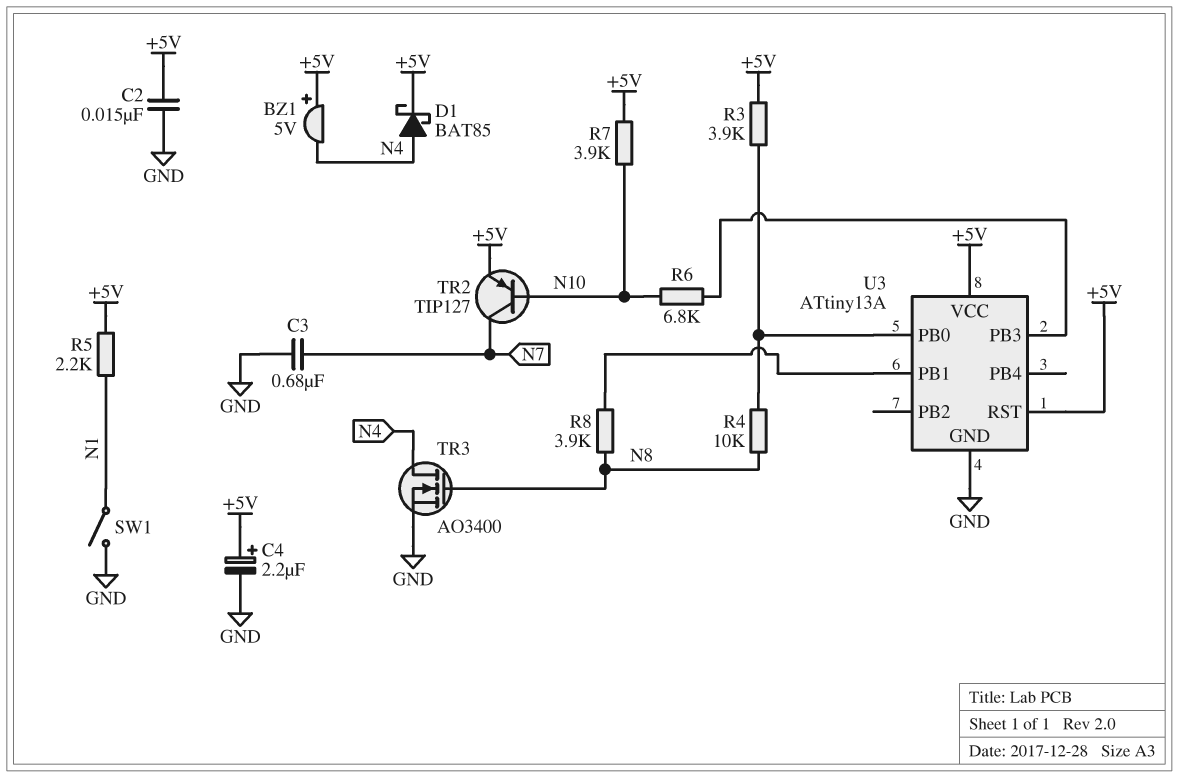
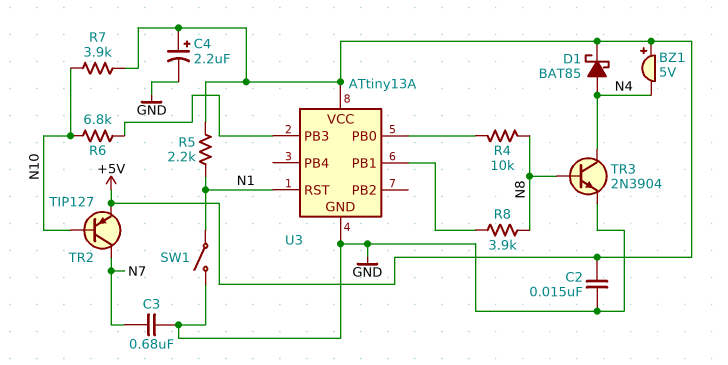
R3: 3.9k (+5V, U3/PB0) -> none
TR3: NMOS AO3400 (G N8, D N4, S GND) -> NPN 2N3904 (B N8, C N4, E GND)
U3 pin RST: +5V -> N1

